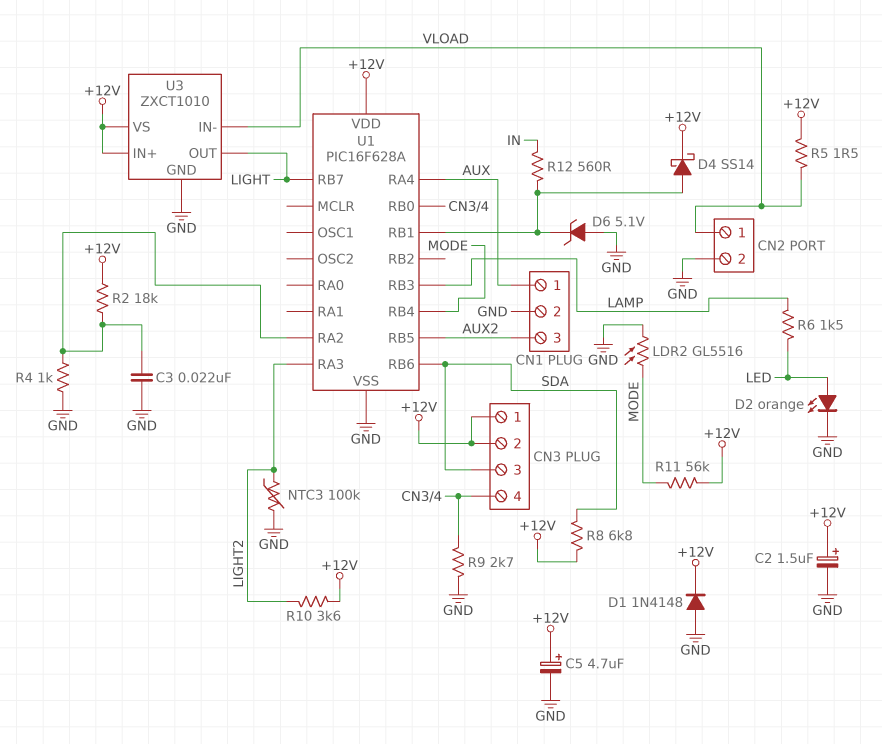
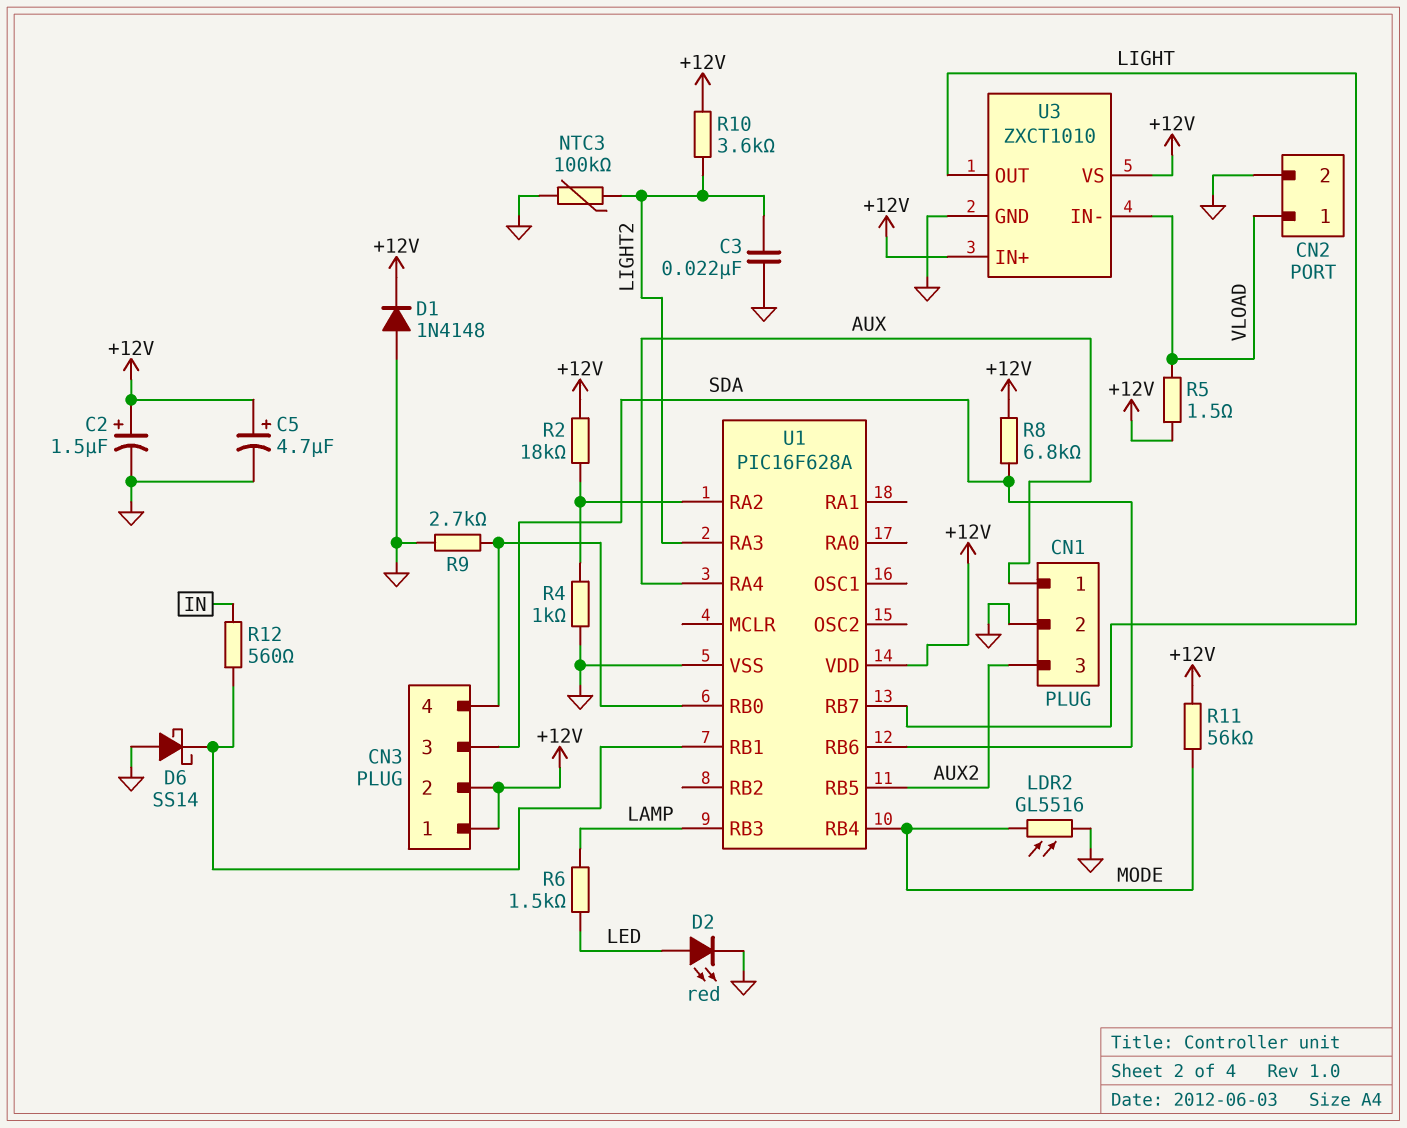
C3: 22nF (GND, U1/RA2) -> 22nF (GND, LIGHT2)
D2: LED orange (A LED, K GND) -> LED red (A LED, K GND)
D4: schottky SS14 (A U1/RB1, K +12V) -> none
D6: zener 5.1V (A GND, K U1/RB1) -> schottky SS14 (A GND, K U1/RB1)

